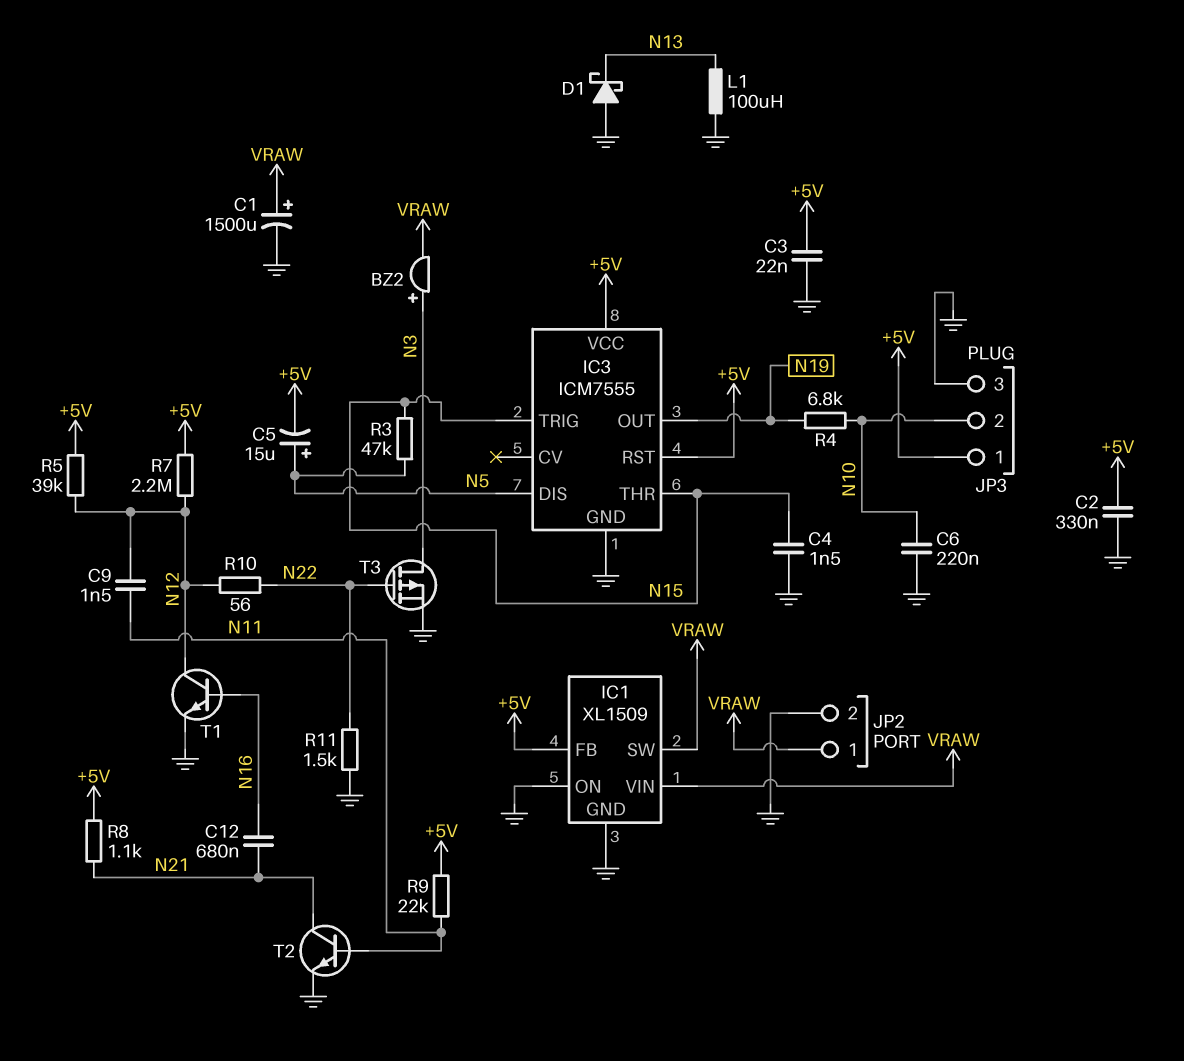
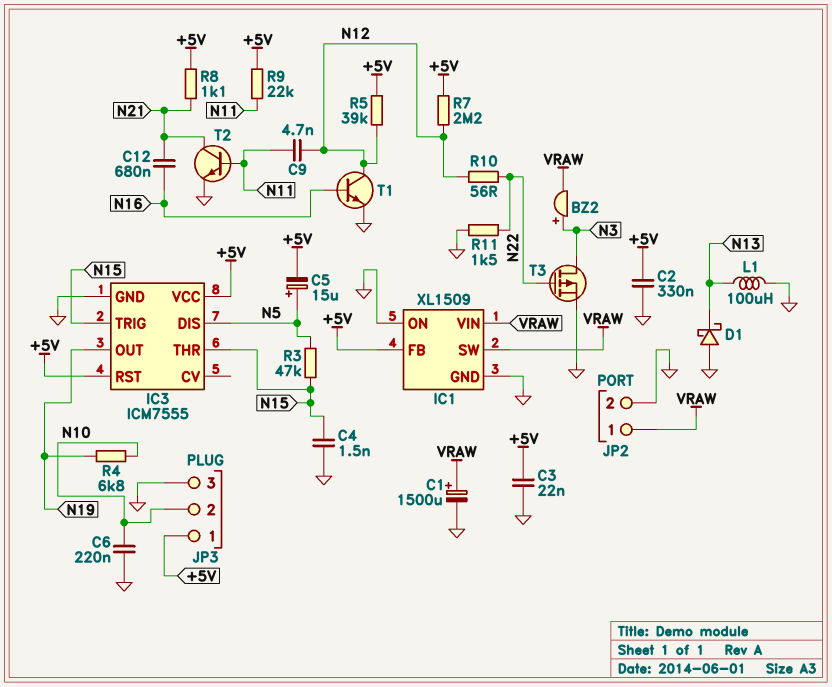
C9: 1.5nF (N11, N12) -> 4.7nF (N11, N12)

